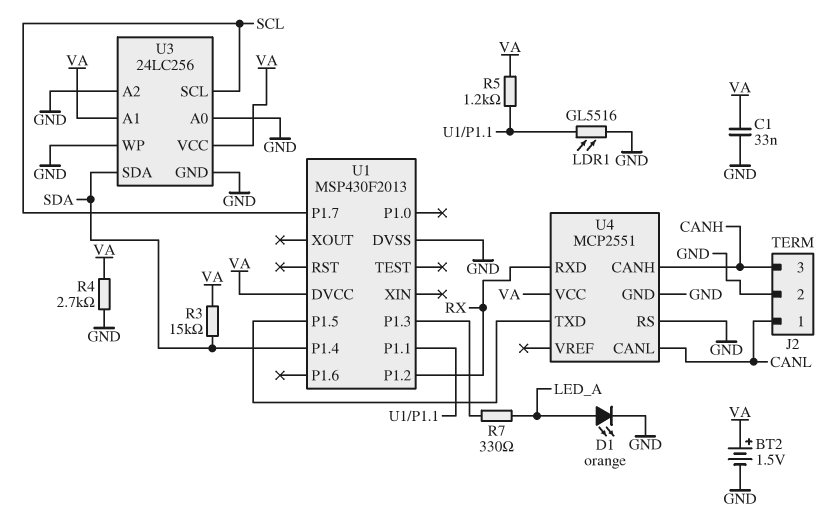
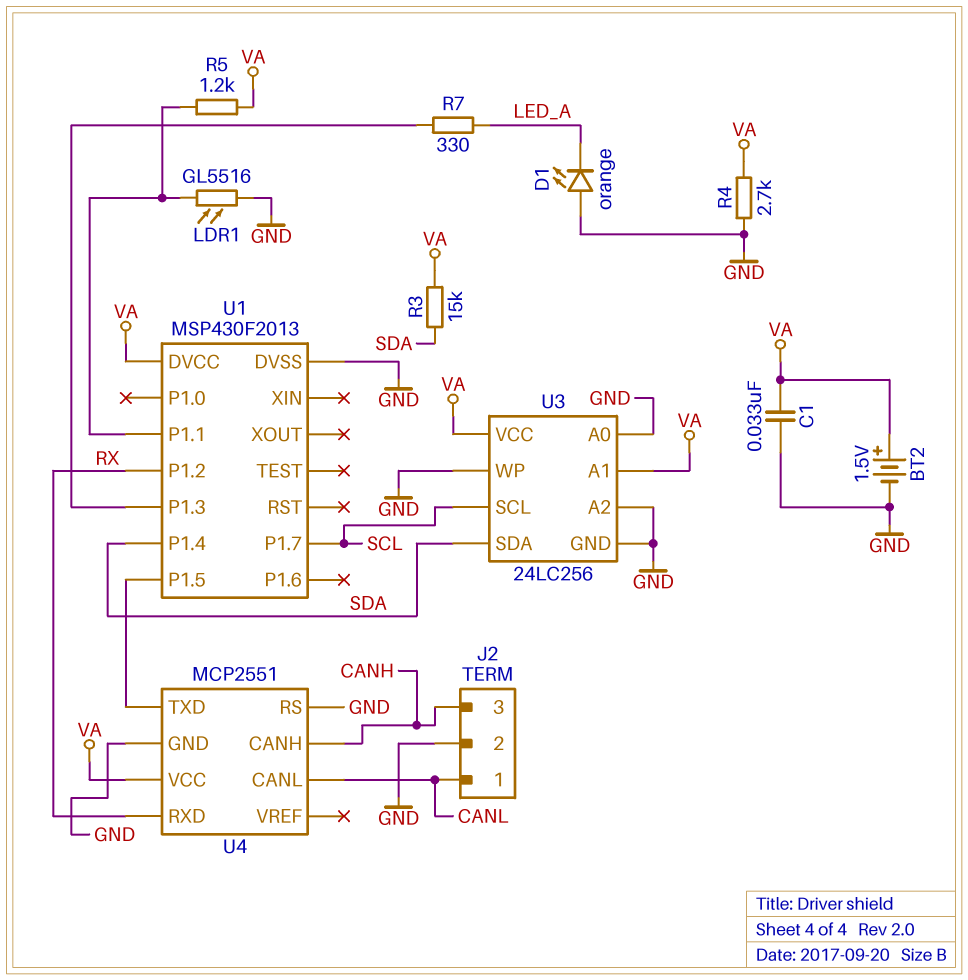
D1: LED orange (A LED_A, K GND) -> LED orange (A GND, K LED_A)

